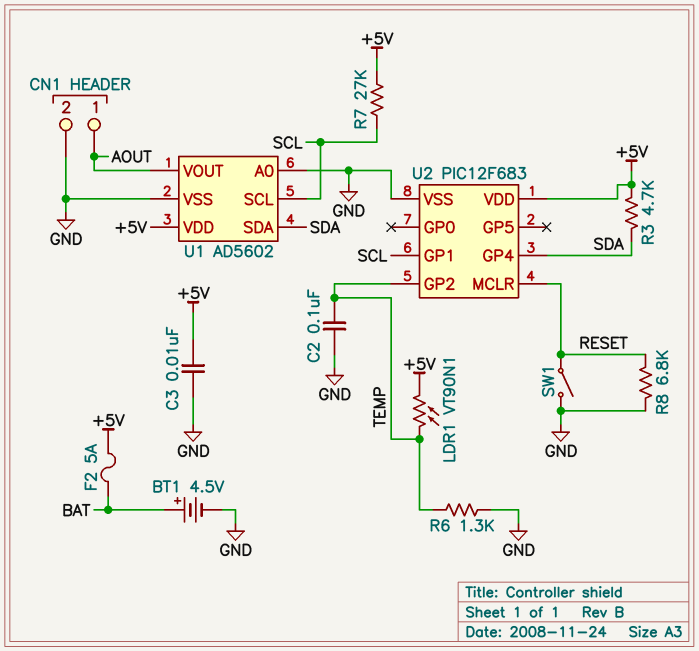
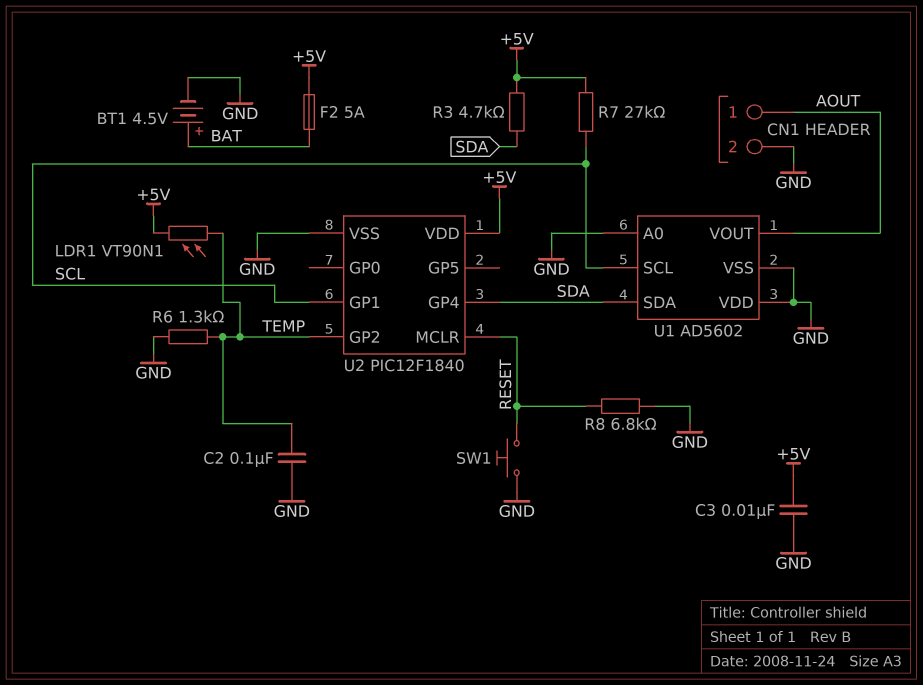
SW1: switch (GND, RESET) -> button (GND, RESET)
U1 pin VDD: +5V -> GND
U2: PIC12F683 -> PIC12F1840

